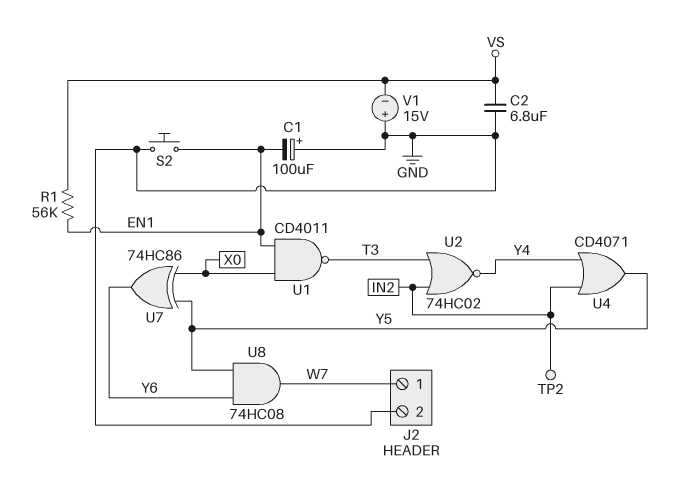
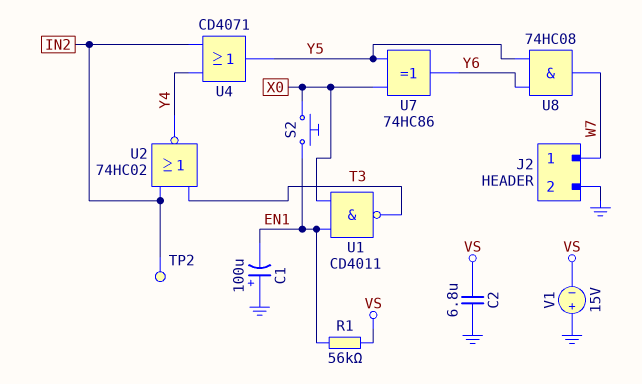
S2: button (EN1, GND) -> button (EN1, X0)

